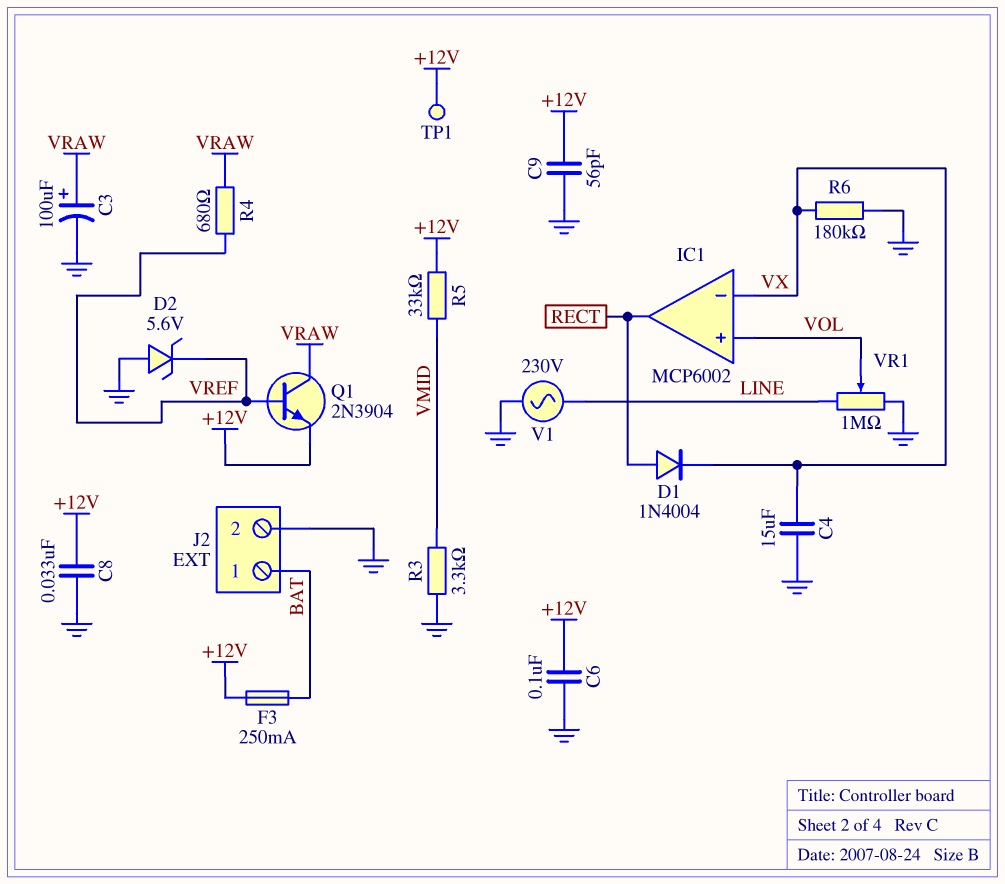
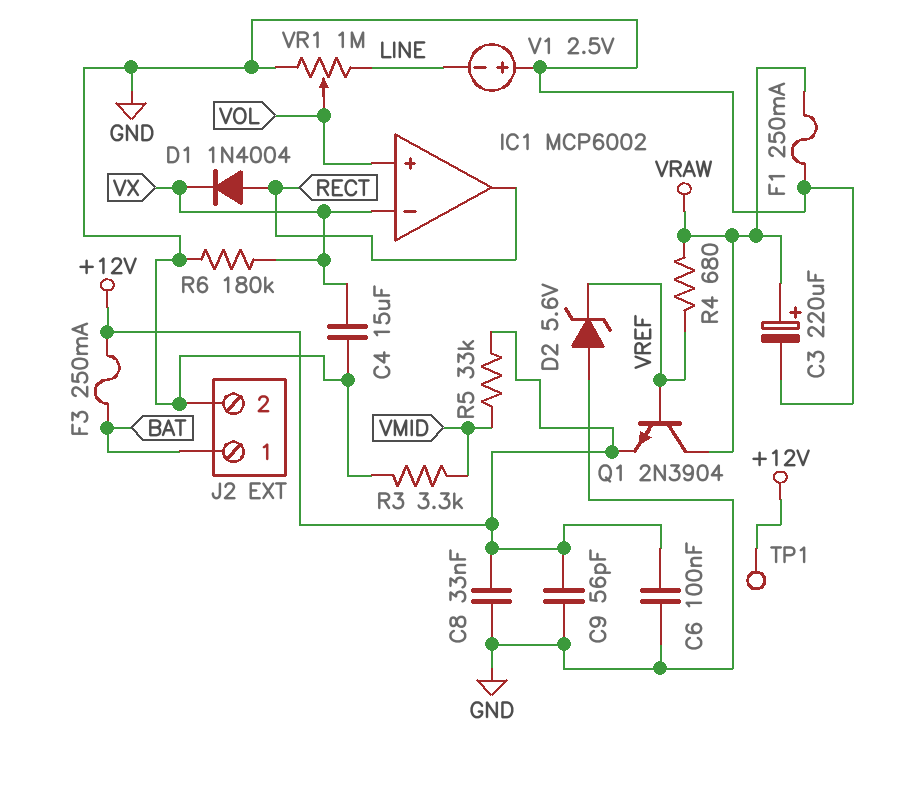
C3: 100uF (plus VRAW, minus GND) -> 220uF (plus VRAW, minus GND)
F1: none -> 250mA (GND, VRAW)
V1: AC 230V (GND, LINE) -> 2.5V (plus GND, minus LINE)

